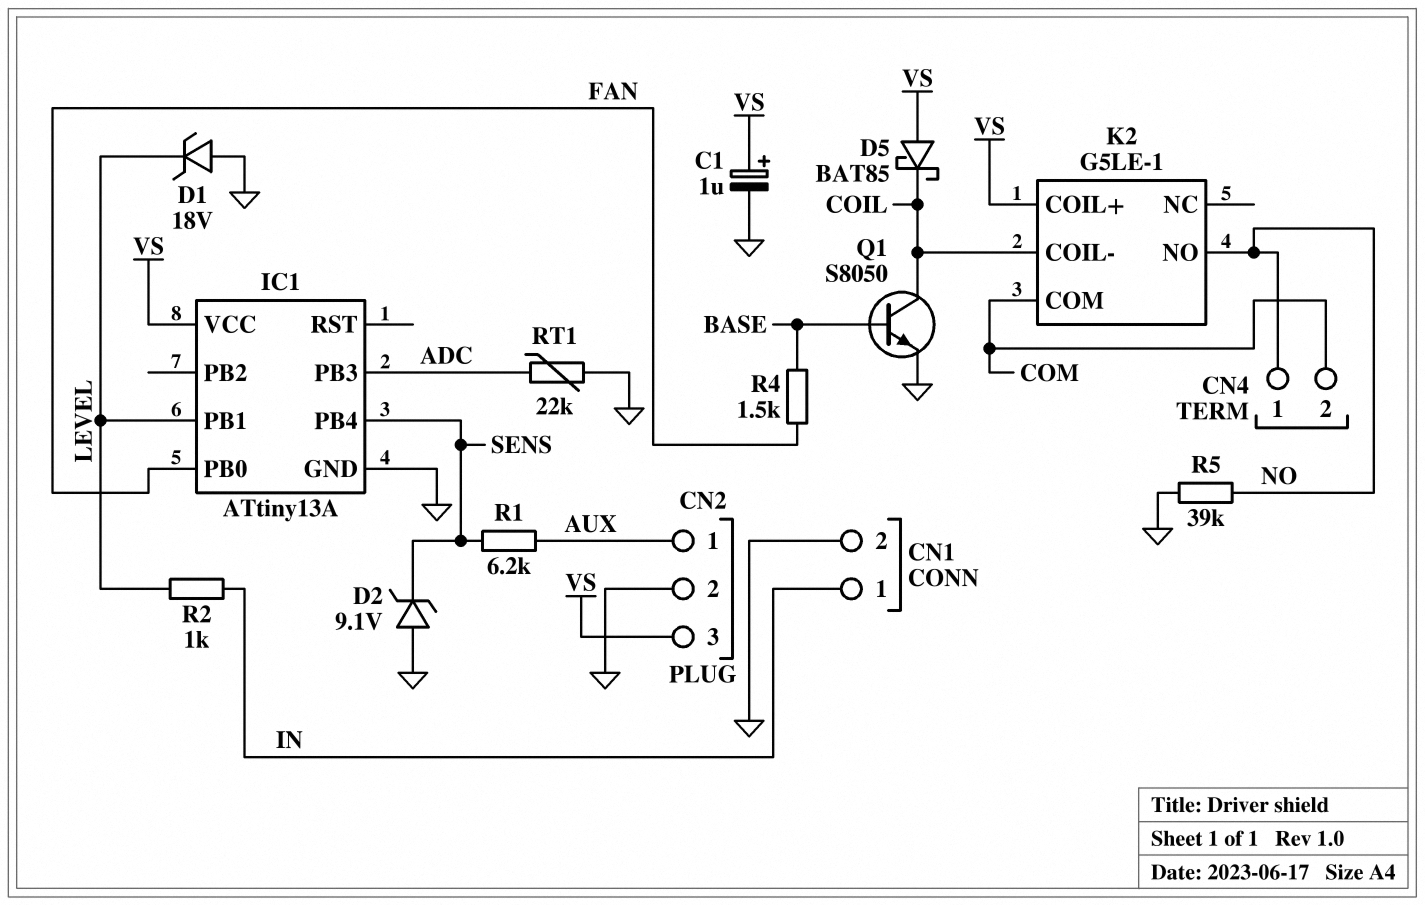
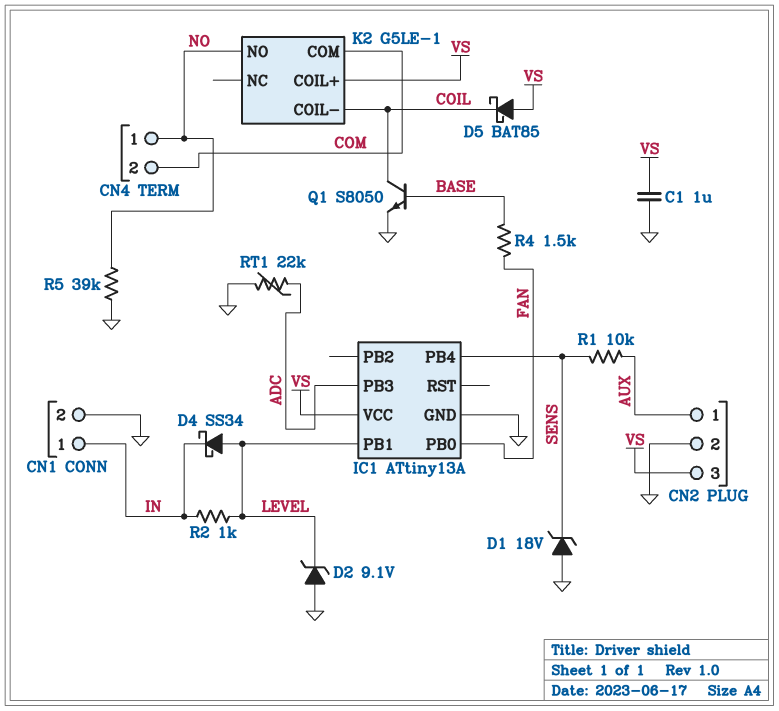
C1: 1uF (plus VS, minus GND) -> 1uF (GND, VS)
D1: zener 18V (A GND, K LEVEL) -> zener 18V (A GND, K SENS)
D2: zener 9.1V (A GND, K SENS) -> zener 9.1V (A GND, K LEVEL)
D4: none -> schottky SS34 (A LEVEL, K IN)
R1: 6.2k (AUX, SENS) -> 10k (AUX, SENS)

